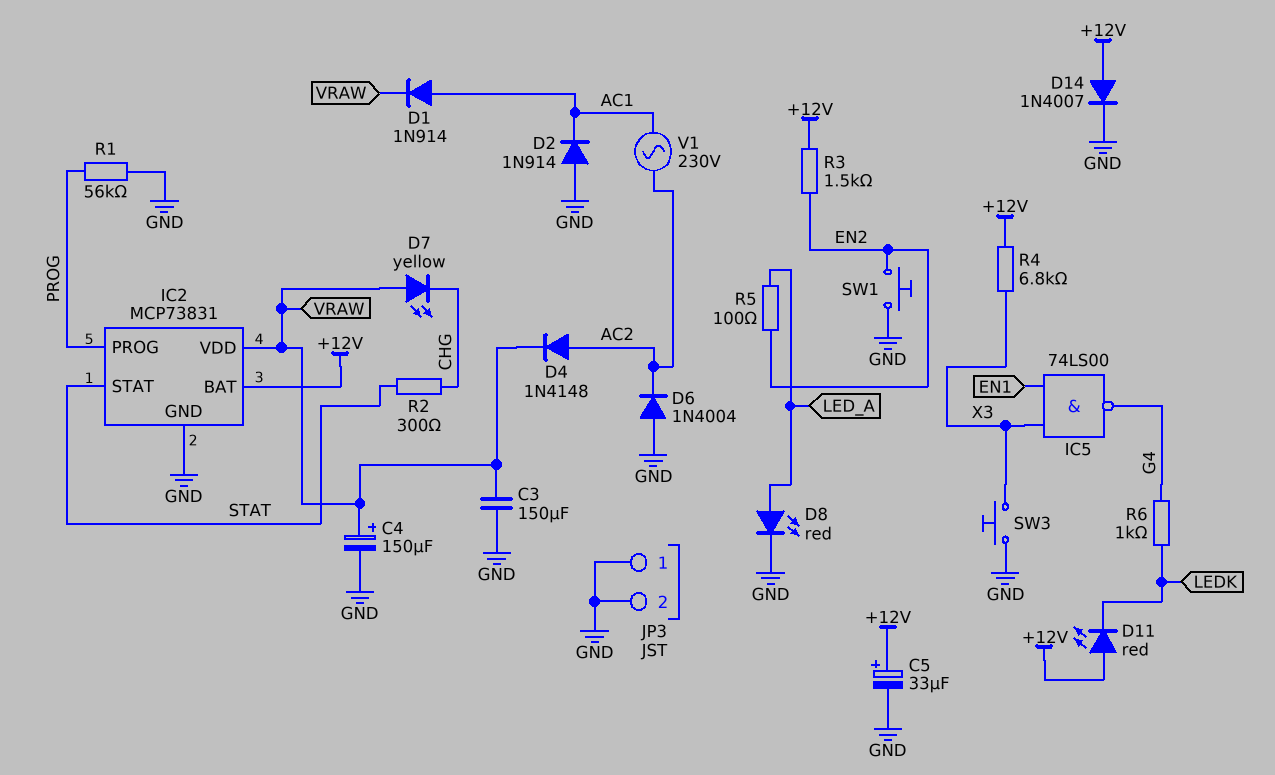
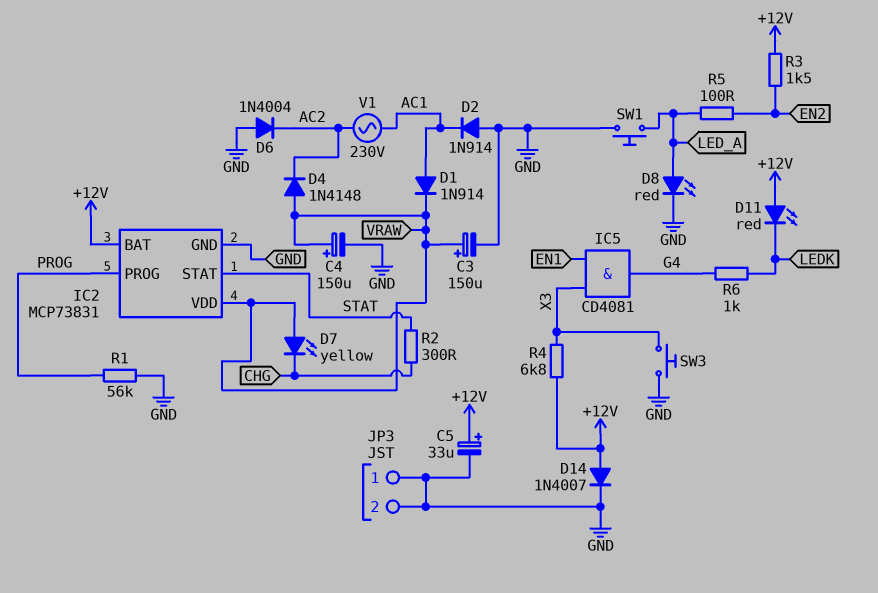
C3: 150uF (GND, VRAW) -> 150uF (plus VRAW, minus GND)
D4: diode 1N4148 (A AC2, K VRAW) -> diode 1N4148 (A VRAW, K AC2)
IC5: NAND 74LS00 (in EN1, in X3, out G4) -> AND CD4081 (in EN1, in X3, out G4)
SW1: button (EN2, GND) -> button (GND, LED_A)

